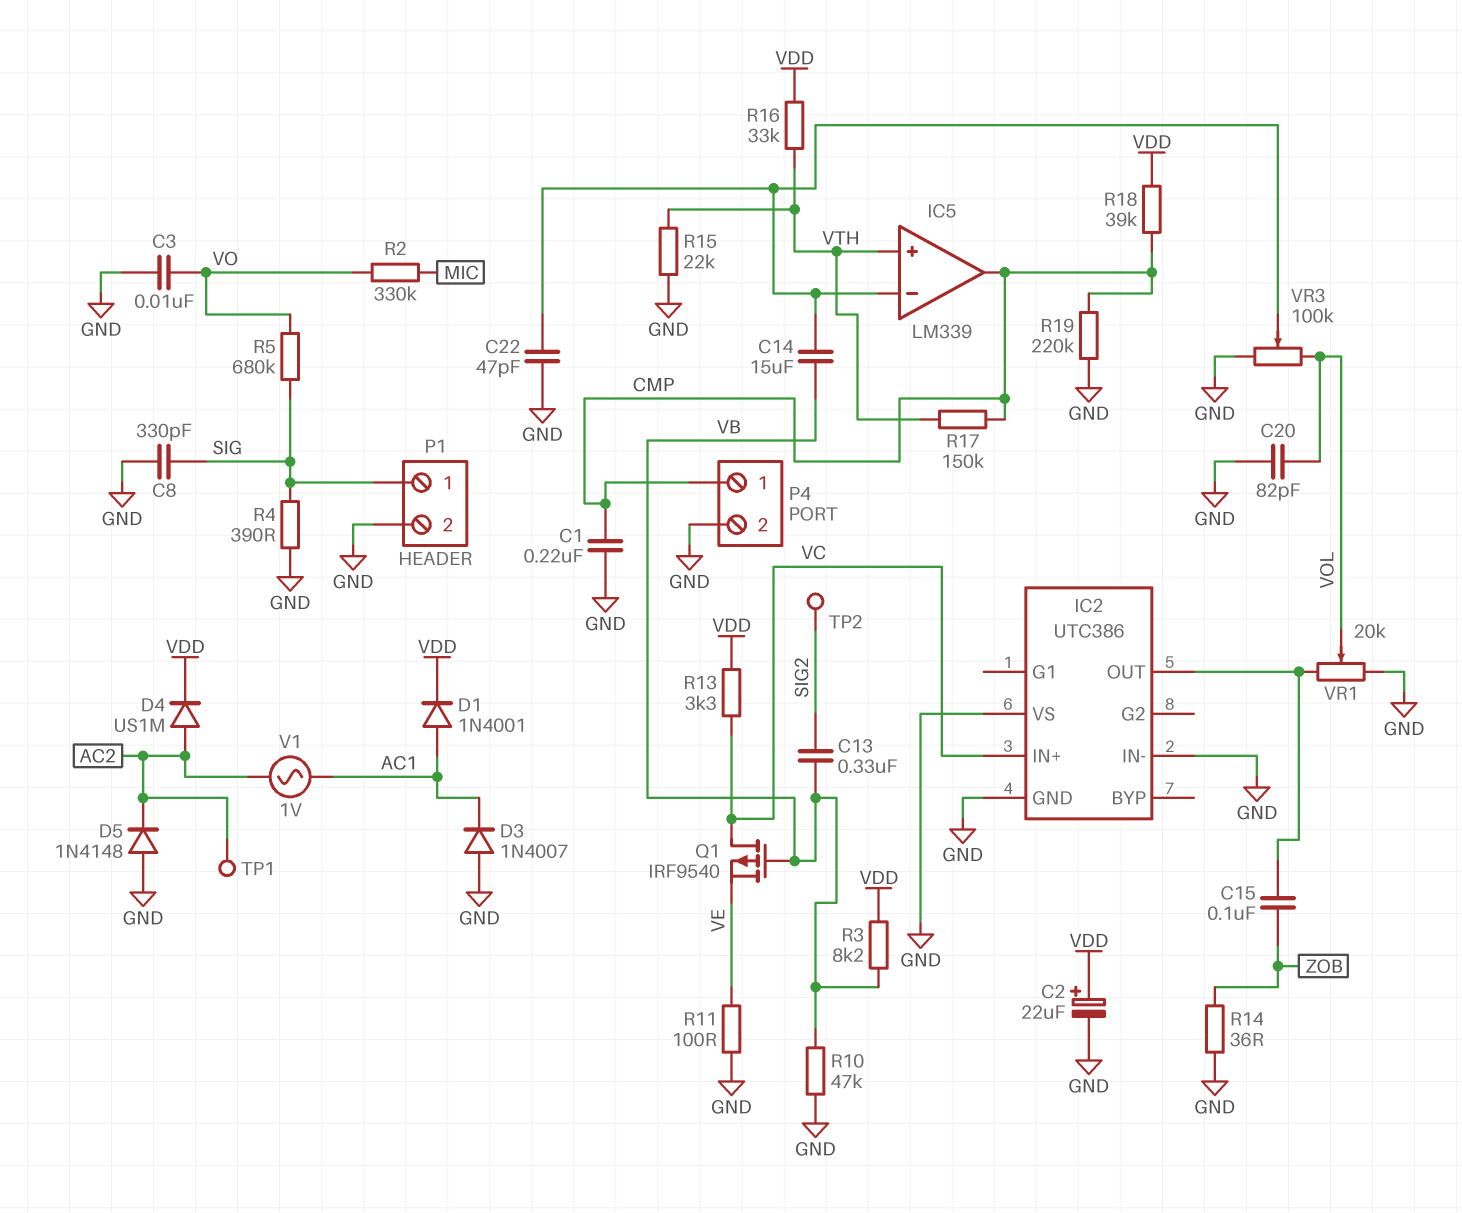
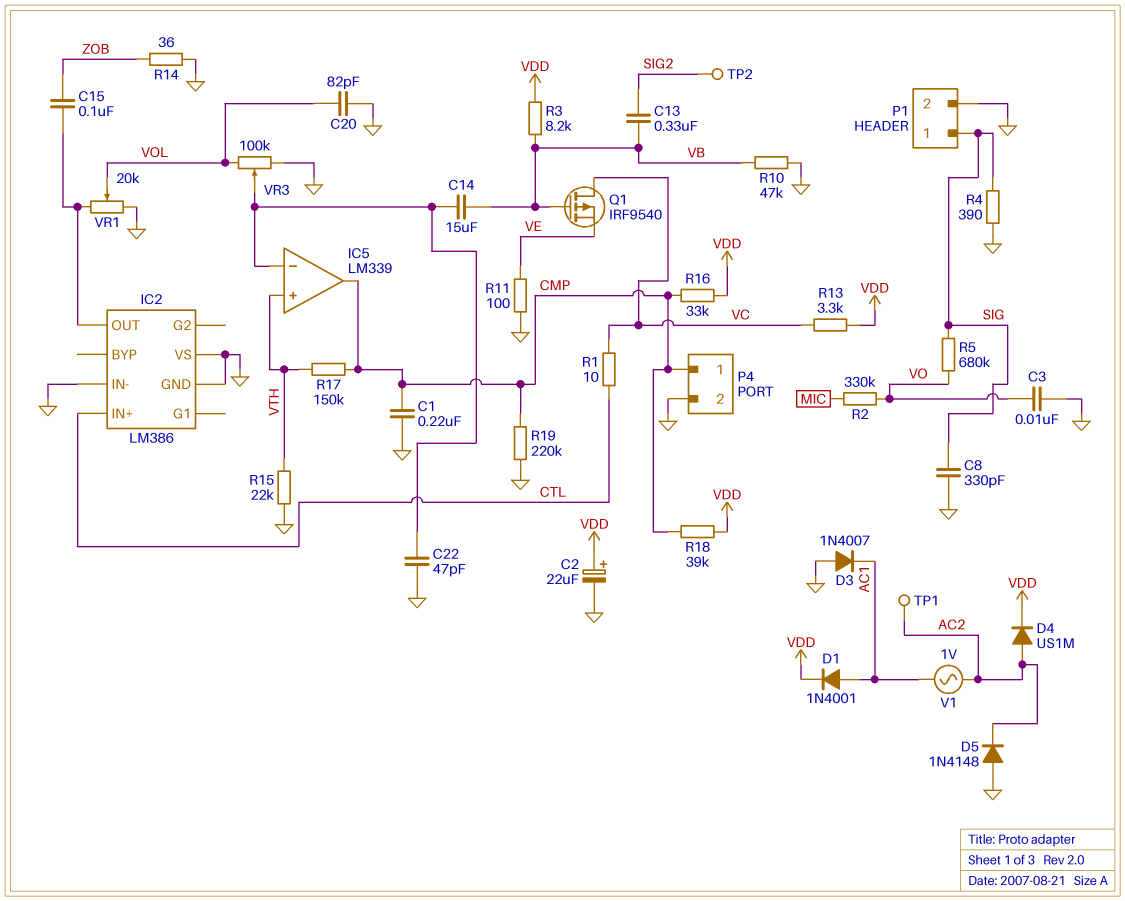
IC2: UTC386 -> LM386
IC2 pin IN+: VC -> CTL
R1: none -> 10 (CTL, VC)
R16: 33k (VDD, VTH) -> 33k (CMP, VDD)

